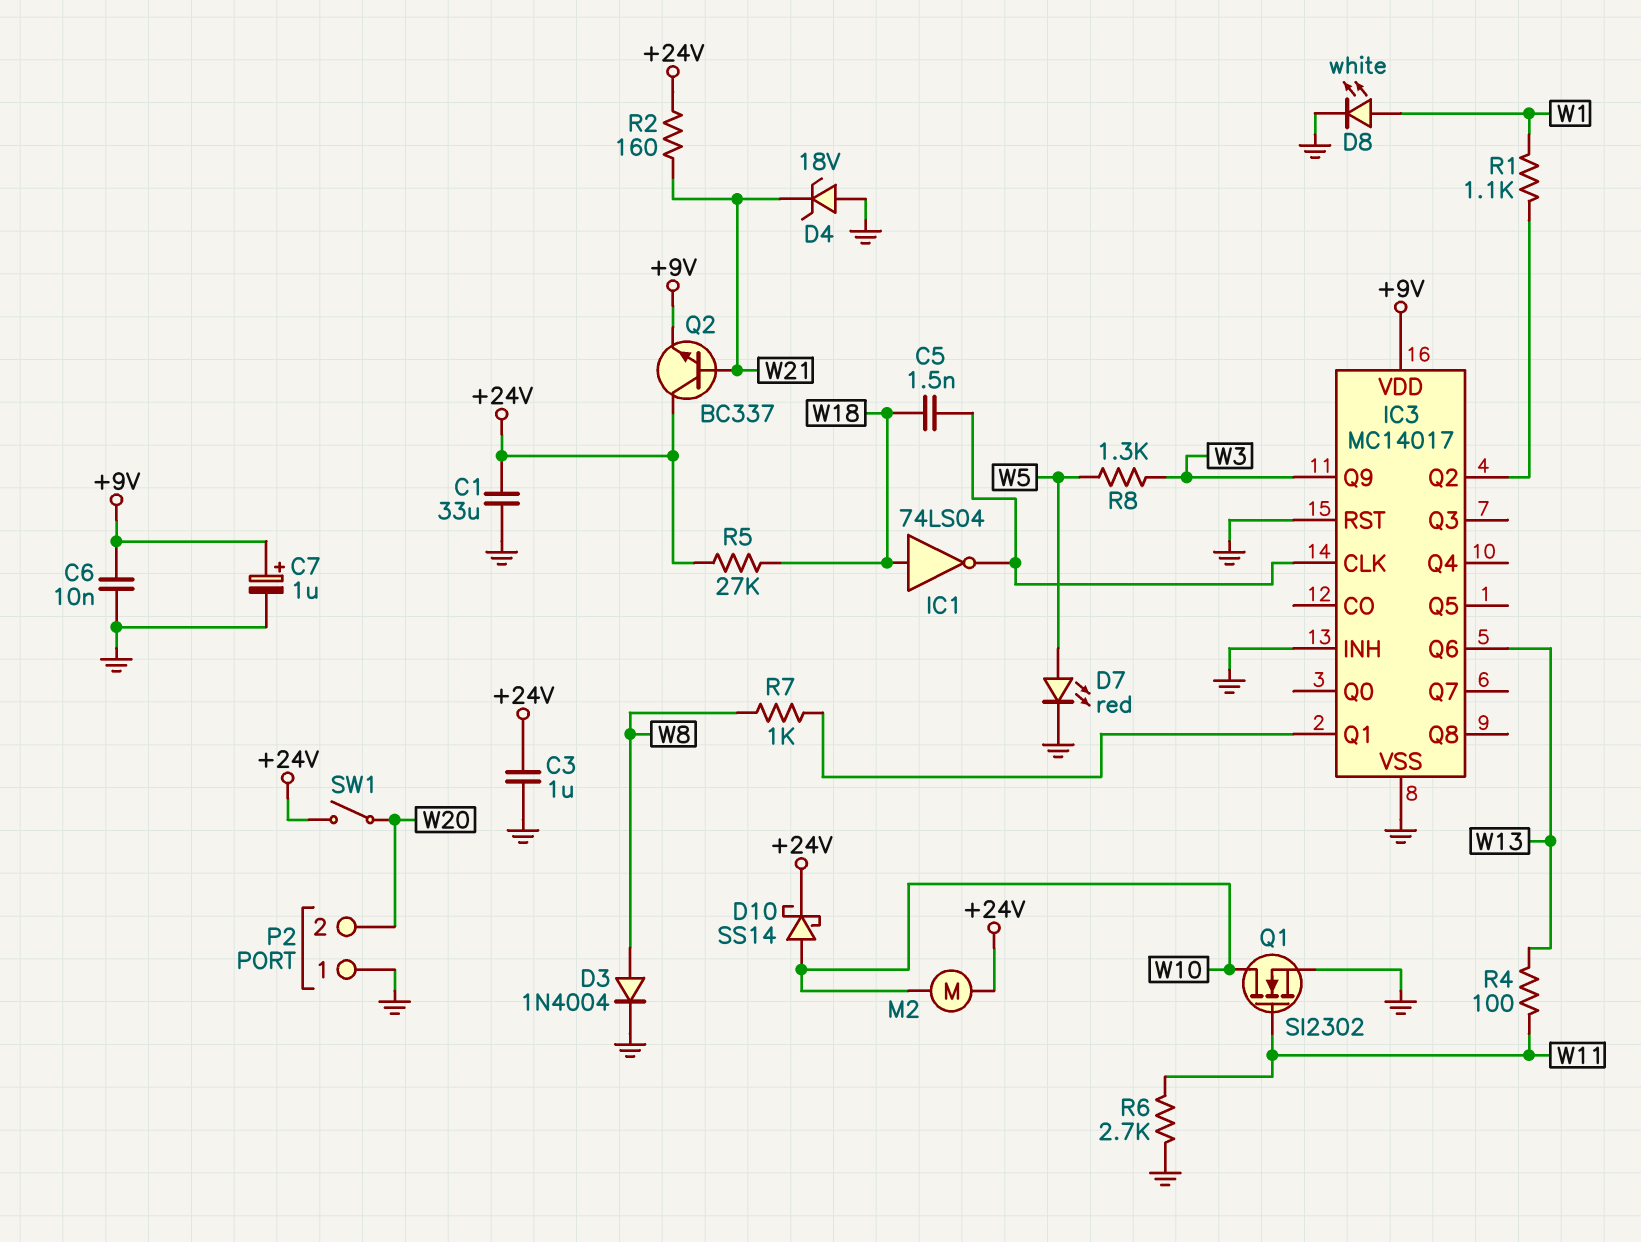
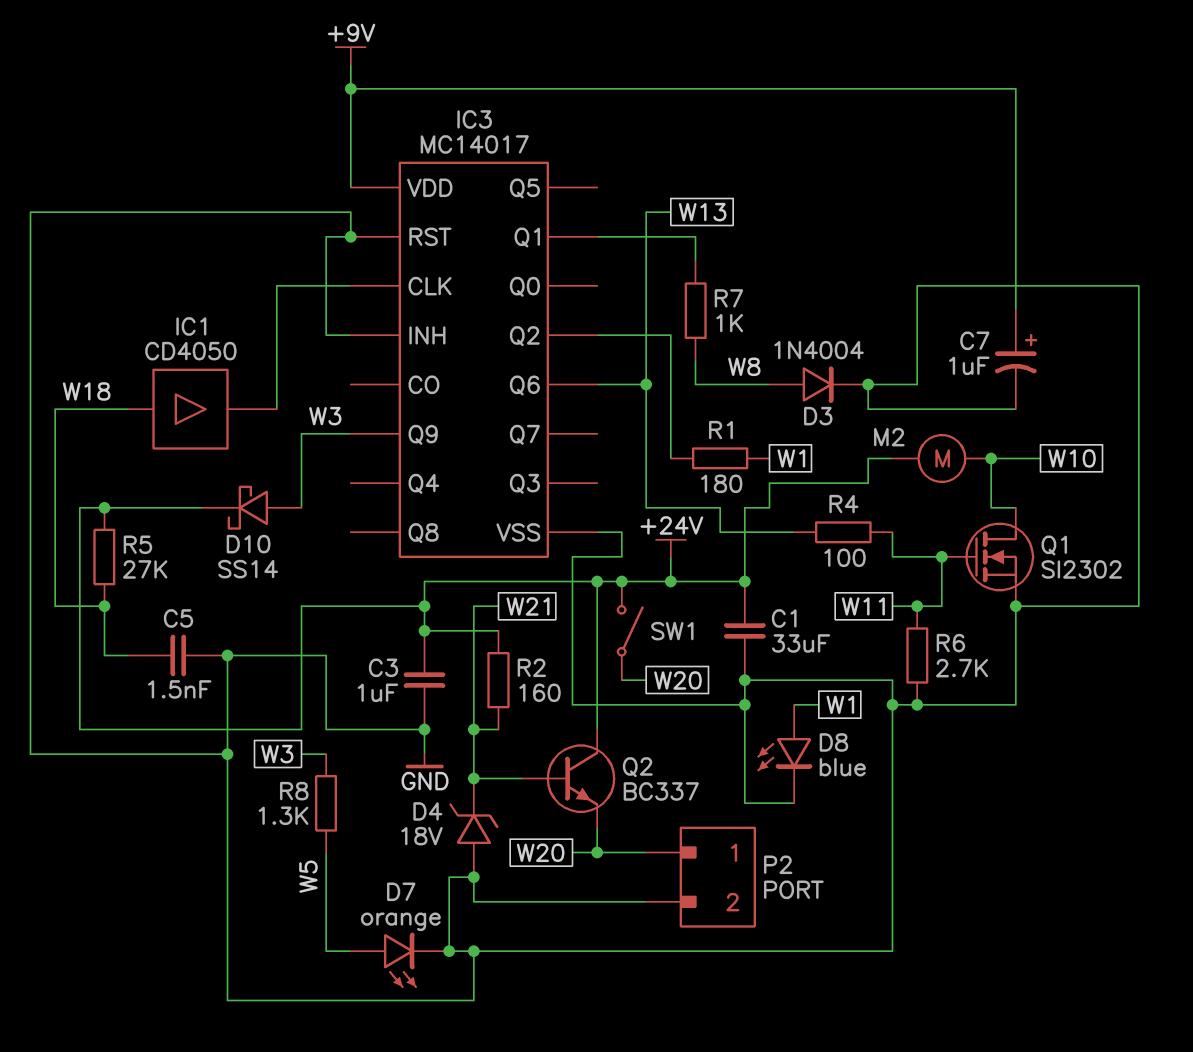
C5: 1.5nF (IC3/CLK, W18) -> 1.5nF (GND, W18)
C6: 10nF (+9V, GND) -> none
D7: LED red (A W5, K GND) -> LED orange (A W5, K GND)
D8: LED white (A W1, K GND) -> LED blue (A W1, K GND)
D10: schottky SS14 (A W10, K +24V) -> schottky SS14 (A W3, K +24V)
IC1: NOT 74LS04 (in W18, out IC3/CLK) -> buffer CD4050 (in W18, out IC3/CLK)
P2 pin 1: GND -> W20
P2 pin 2: W20 -> GND
Q2: NPN BC337 (B W21, C +24V, E +9V) -> NPN BC337 (B W21, C +24V, E W20)
R1: 1.1k (IC3/Q2, W1) -> 180 (IC3/Q2, W1)

